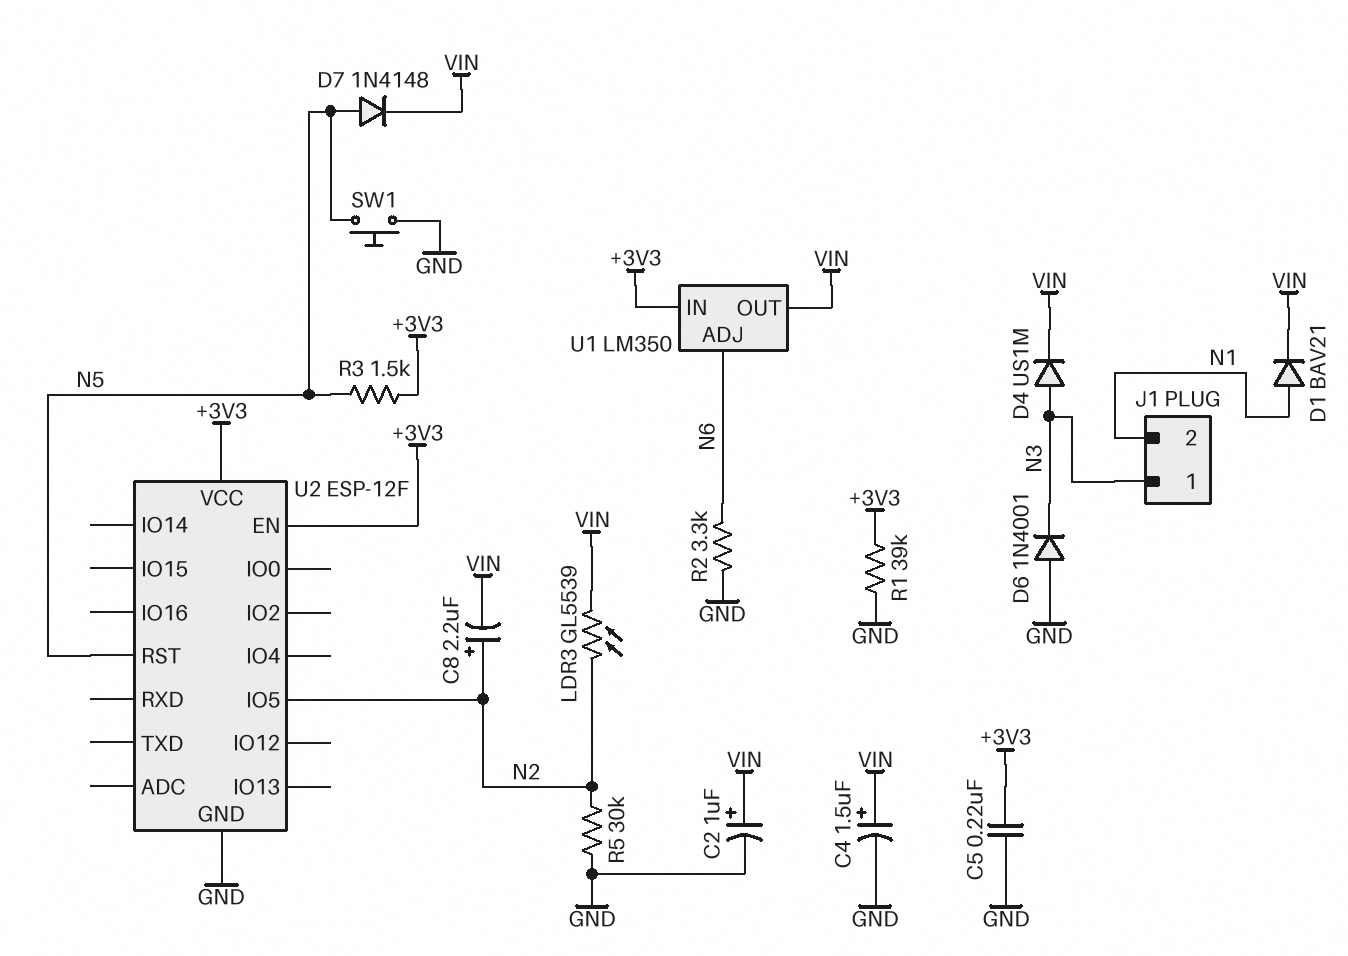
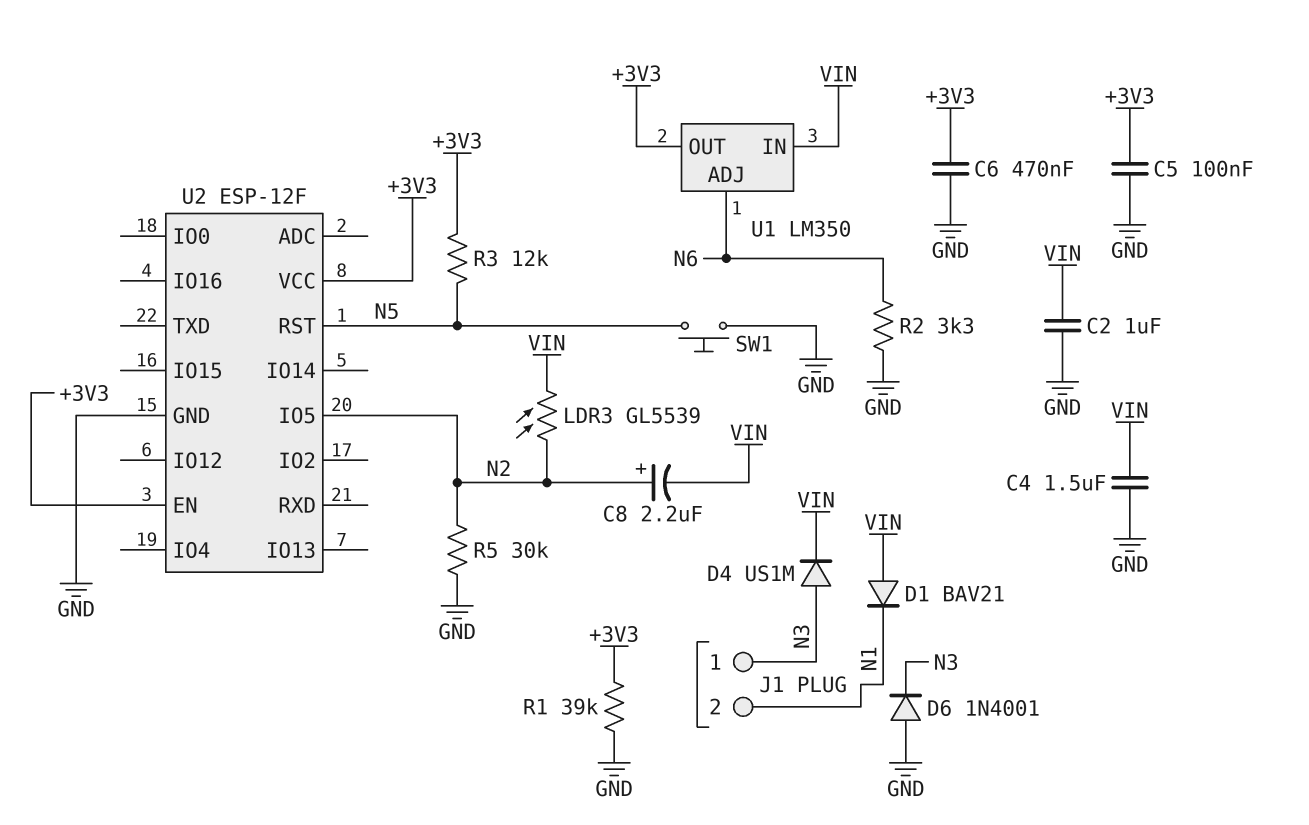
C2: 1uF (plus VIN, minus GND) -> 1uF (GND, VIN)
C4: 1.5uF (plus VIN, minus GND) -> 1.5uF (GND, VIN)
C5: 220nF (+3V3, GND) -> 100nF (+3V3, GND)
C6: none -> 470nF (+3V3, GND)
D1: diode BAV21 (A N1, K VIN) -> diode BAV21 (A VIN, K N1)
D7: diode 1N4148 (A N5, K VIN) -> none
R3: 1.5k (+3V3, N5) -> 12k (+3V3, N5)
U1 pin IN: +3V3 -> VIN
U1 pin OUT: VIN -> +3V3

